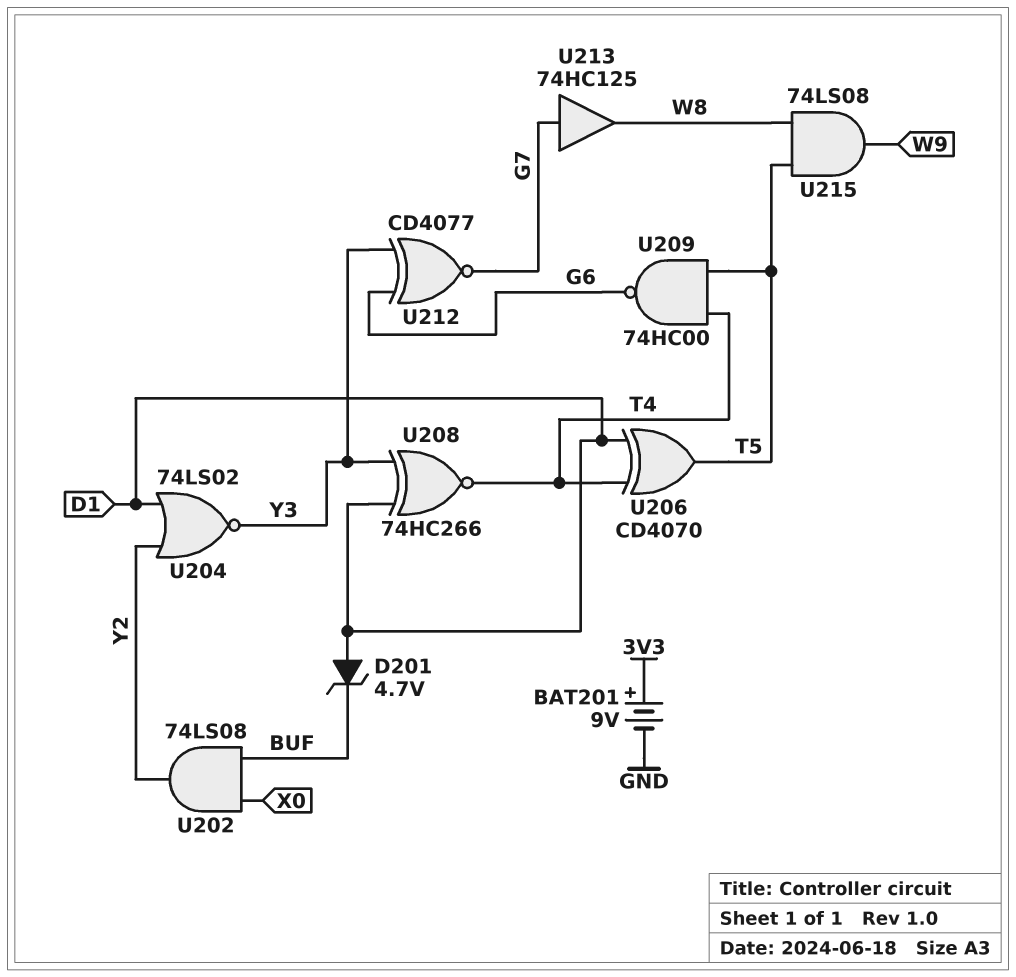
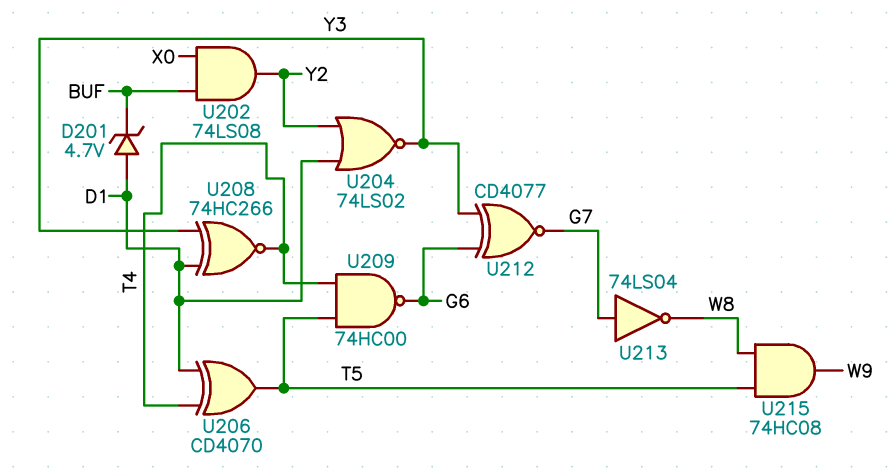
BAT201: 9V (plus 3V3, minus GND) -> none
U213: buffer 74HC125 (in G7, out W8) -> NOT 74LS04 (in G7, out W8)
U215: AND 74LS08 (in T5, in W8, out W9) -> AND 74HC08 (in T5, in W8, out W9)

